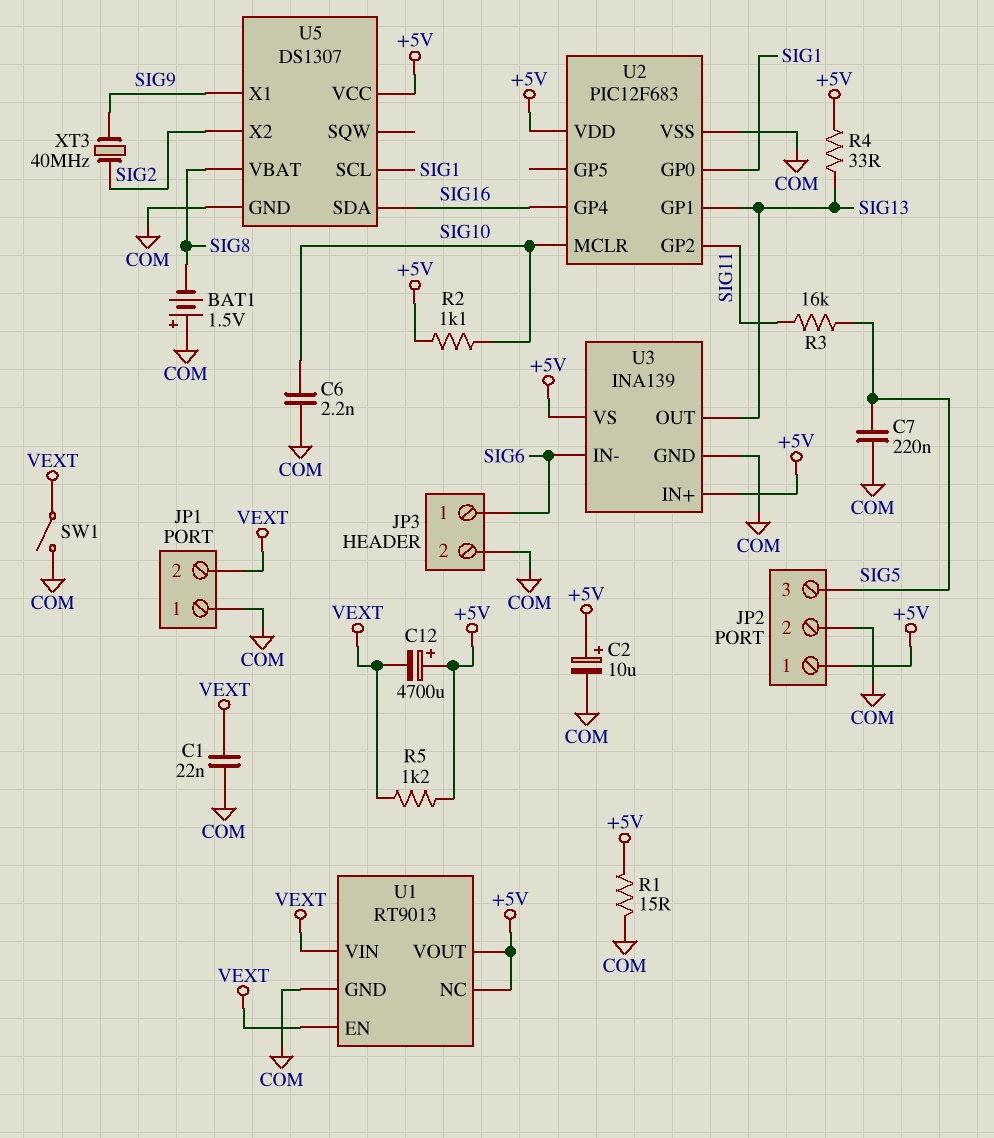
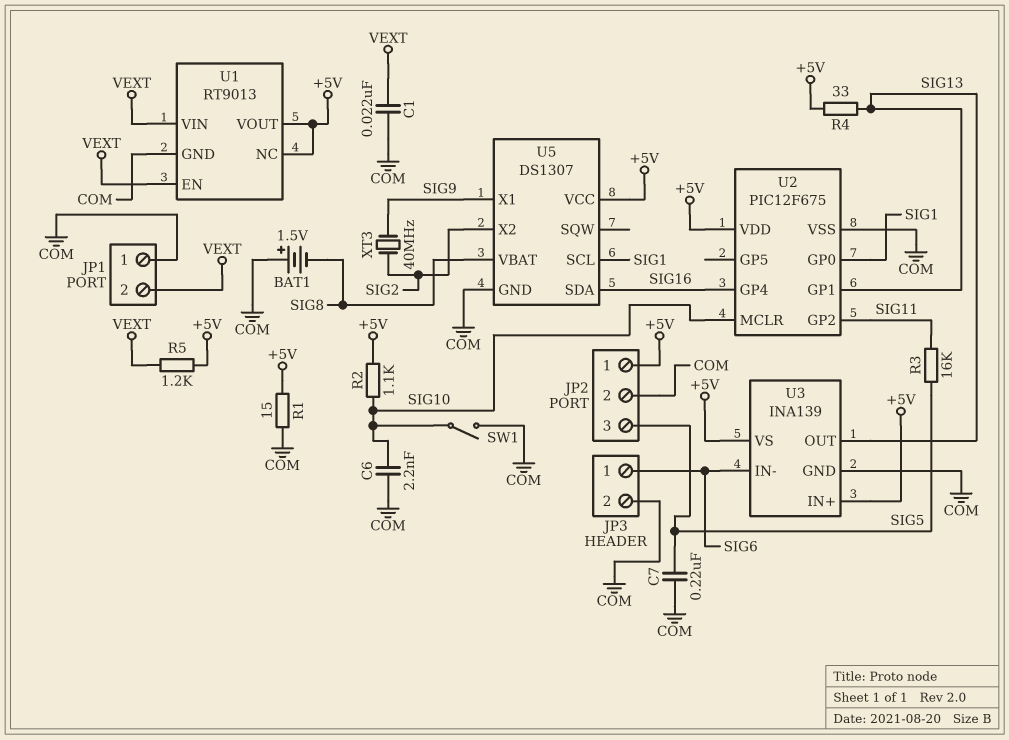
C2: 10uF (plus +5V, minus COM) -> none
C12: 4700uF (plus +5V, minus VEXT) -> none
SW1: switch (COM, VEXT) -> switch (COM, SIG10)
U2: PIC12F683 -> PIC12F675

